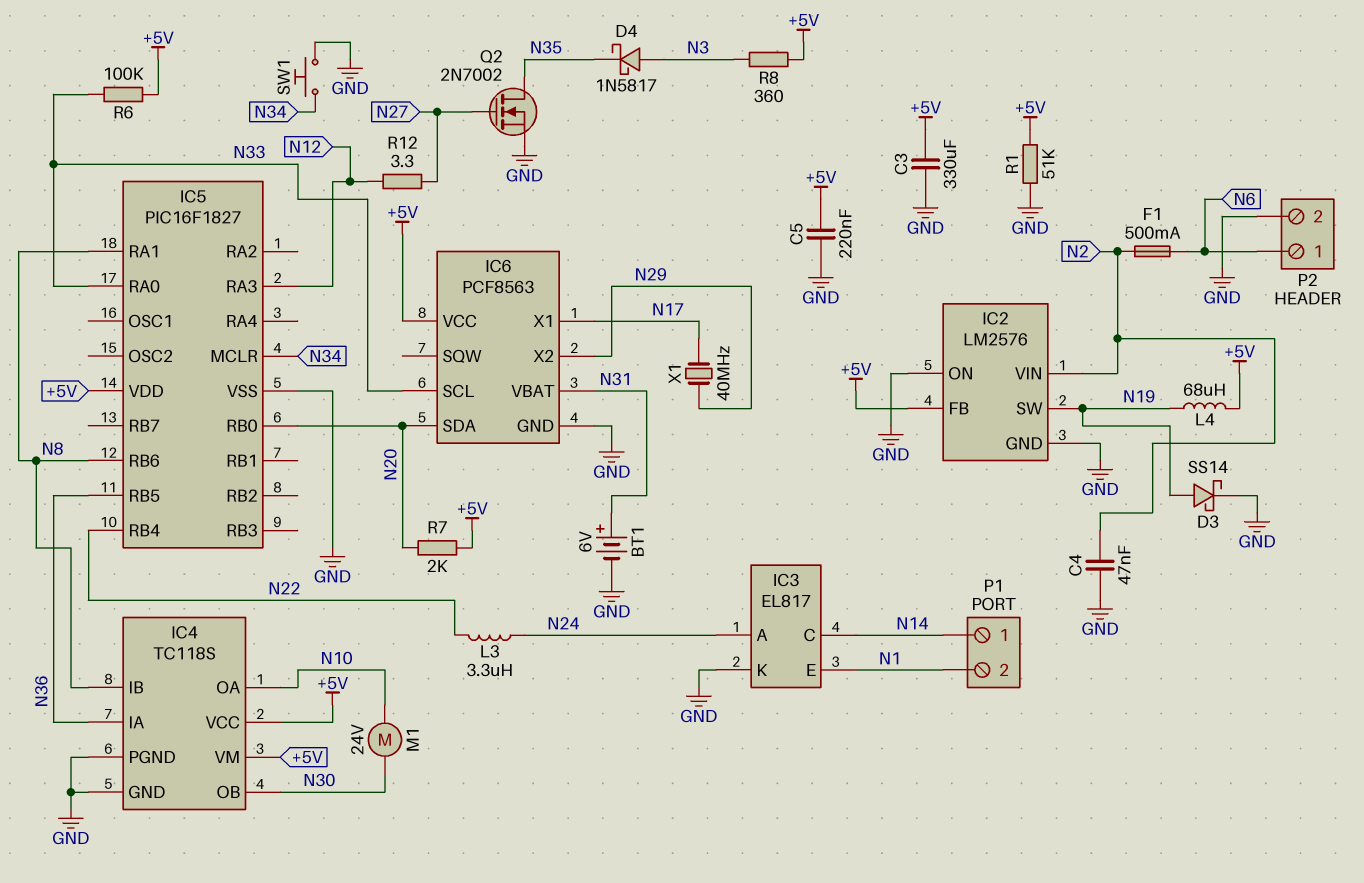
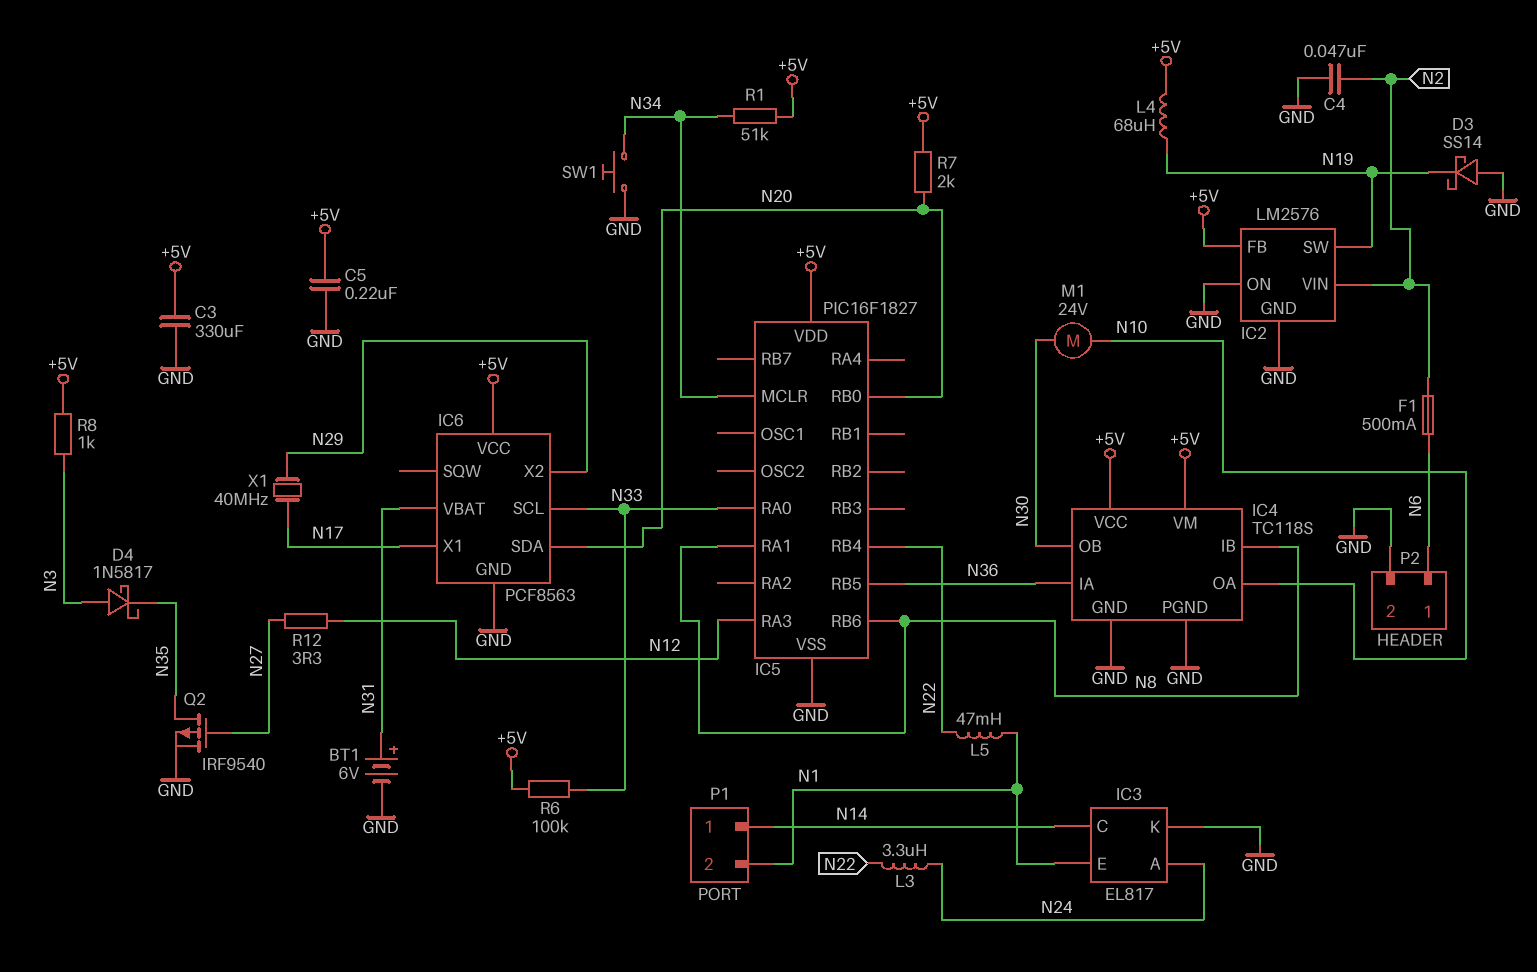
D3: schottky SS14 (A N19, K GND) -> schottky SS14 (A GND, K N19)
L5: none -> 47mH (N1, N22)
Q2: NMOS 2N7002 (G N27, D N35, S GND) -> PMOS IRF9540 (G N27, D N35, S GND)
R1: 51k (+5V, GND) -> 51k (+5V, N34)
R8: 360 (+5V, N3) -> 1k (+5V, N3)

